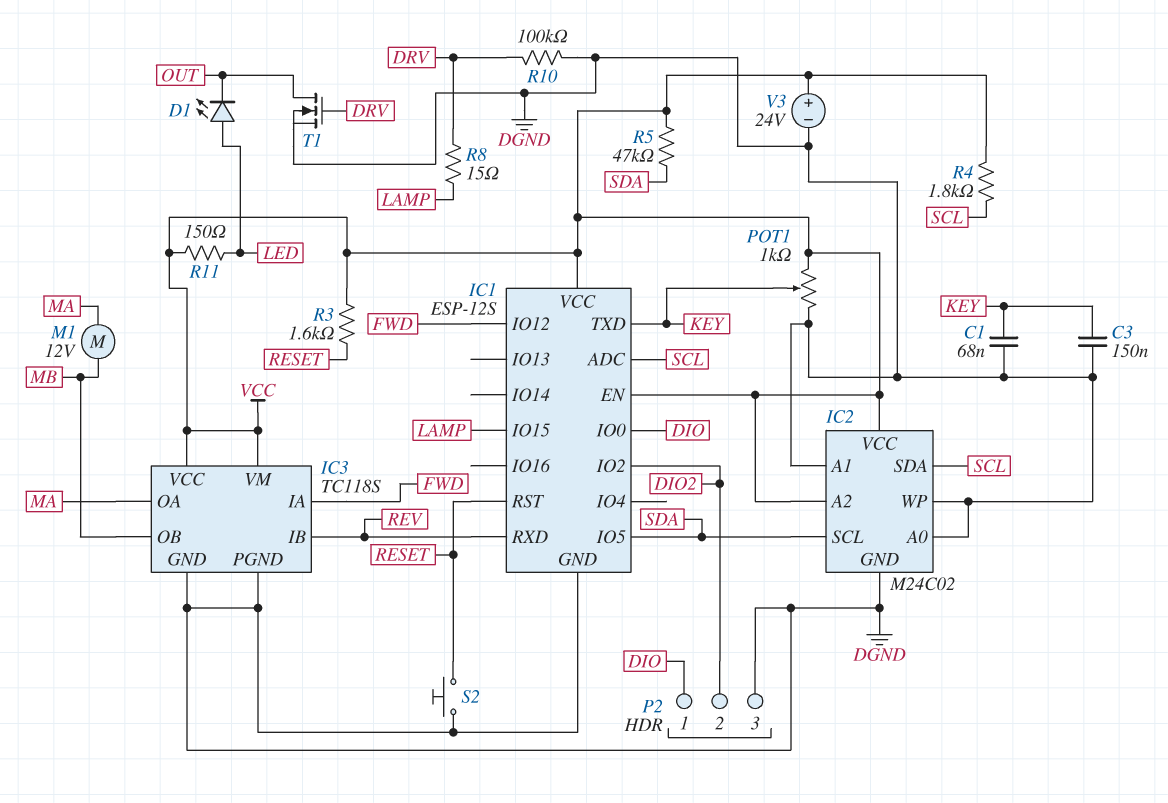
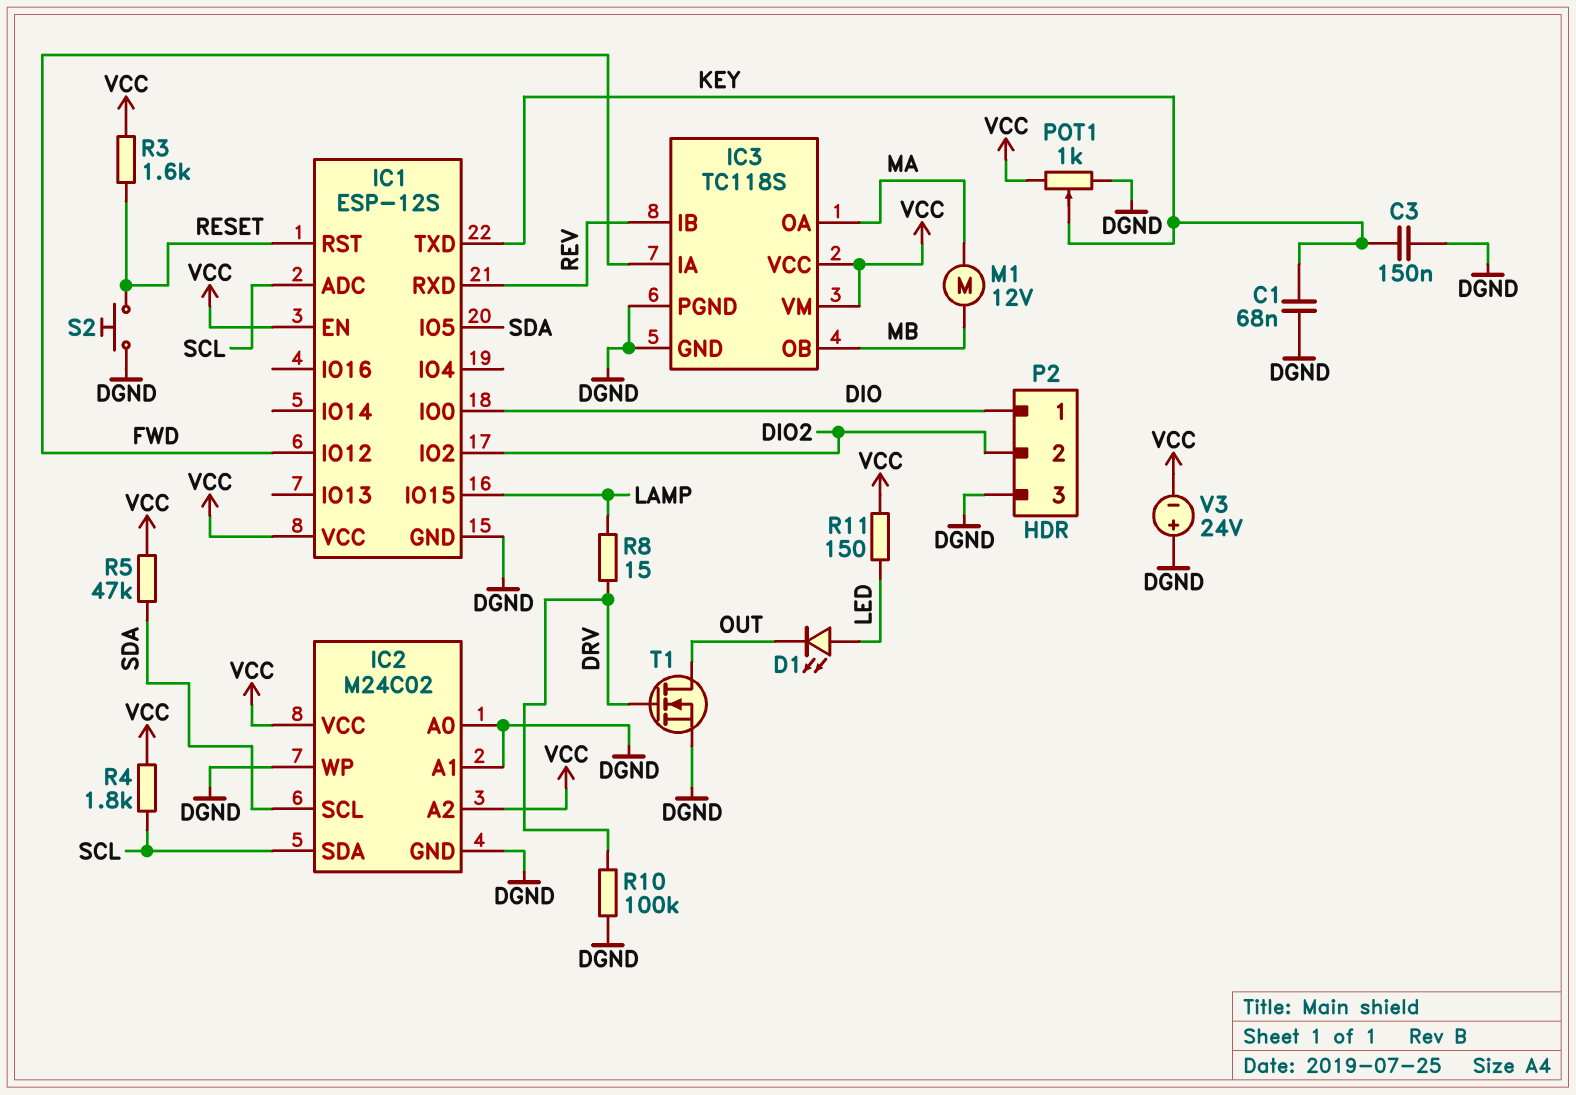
V3: 24V (plus VCC, minus DGND) -> 24V (plus DGND, minus VCC)

